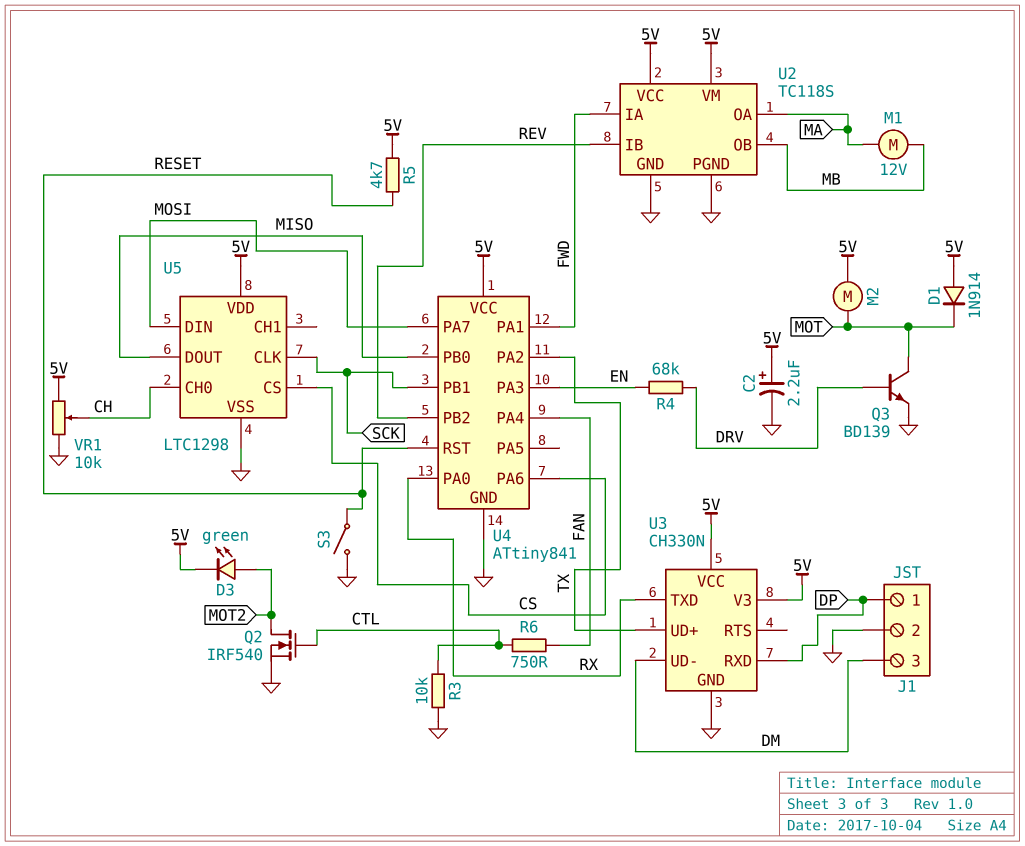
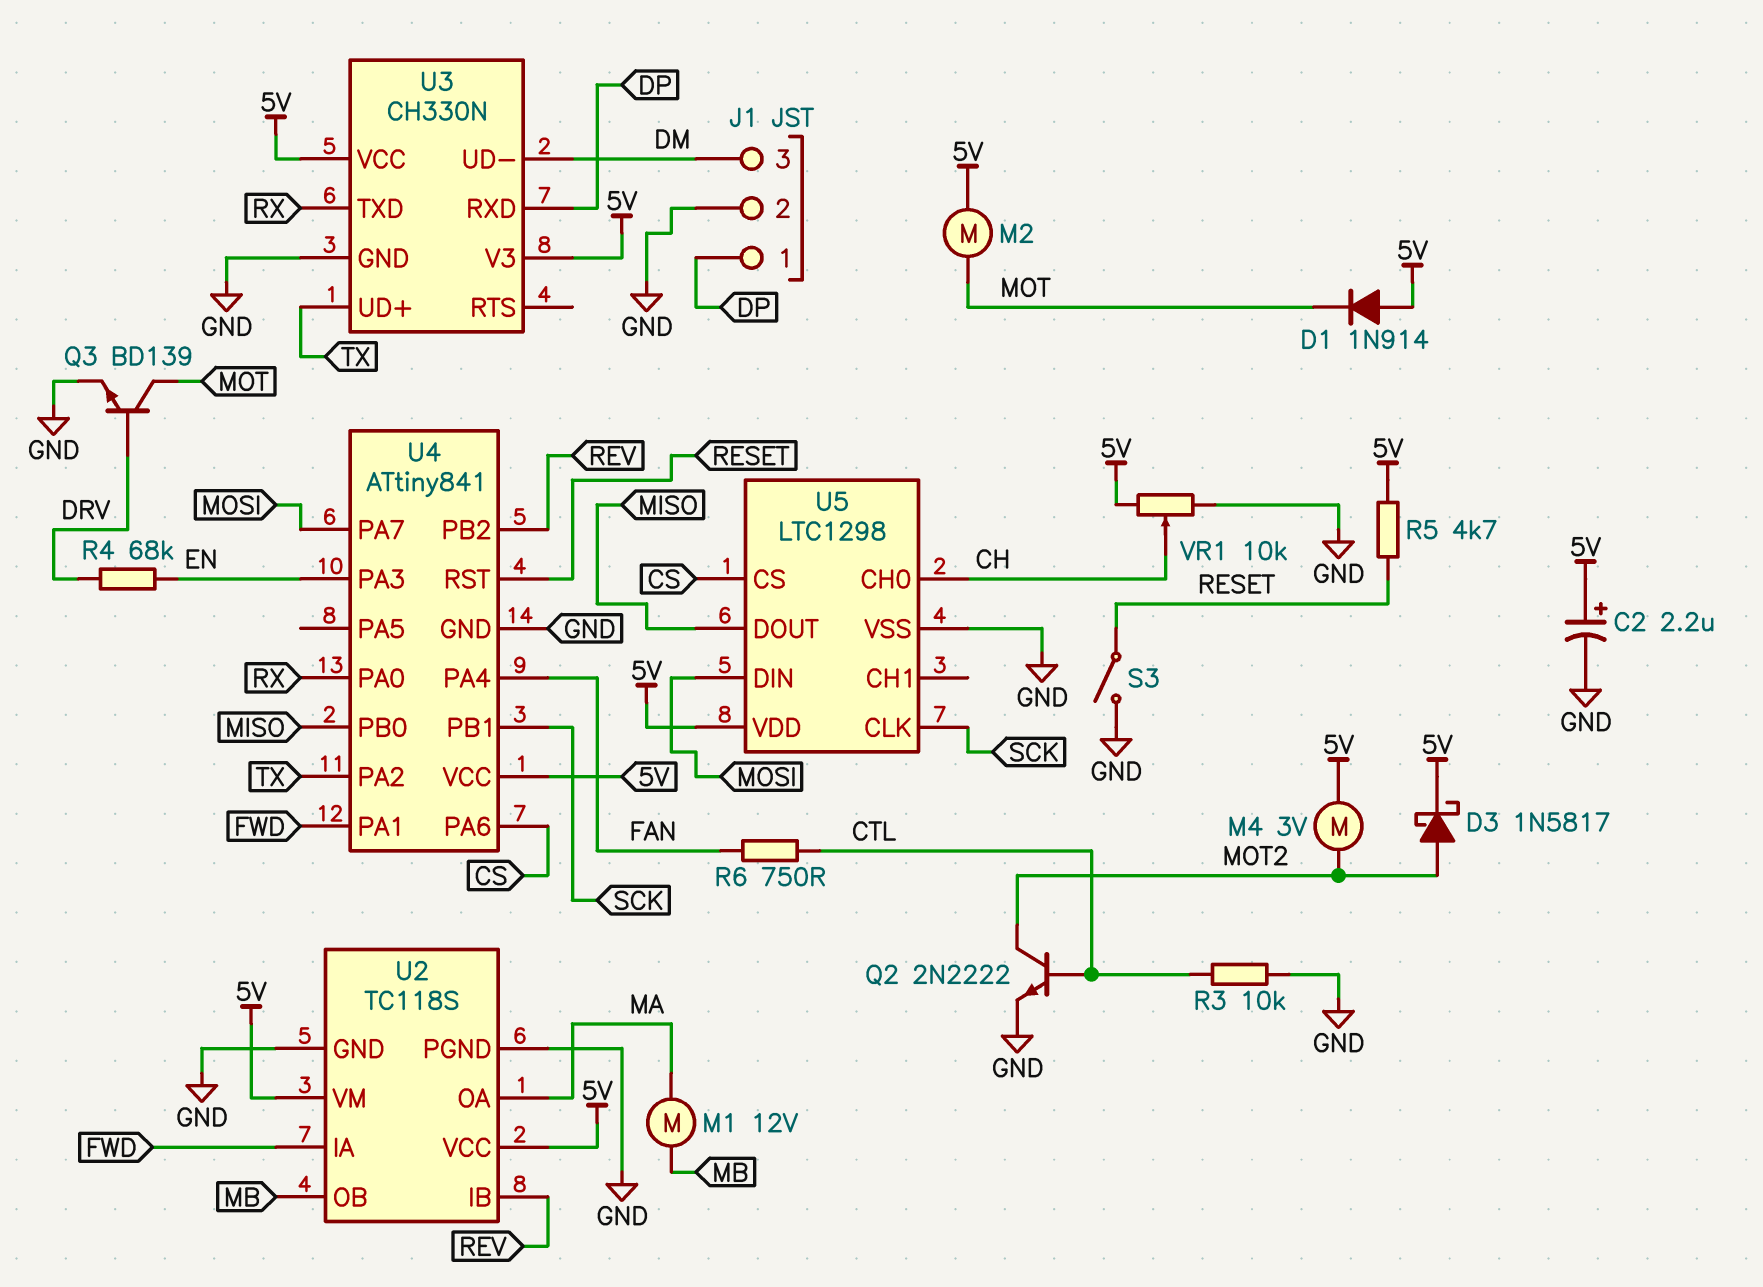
D3: LED green (A MOT2, K 5V) -> schottky 1N5817 (A MOT2, K 5V)
M4: none -> motor 3V (5V, MOT2)
Q2: NMOS IRF540 (G CTL, D MOT2, S GND) -> NPN 2N2222 (B CTL, C MOT2, E GND)

